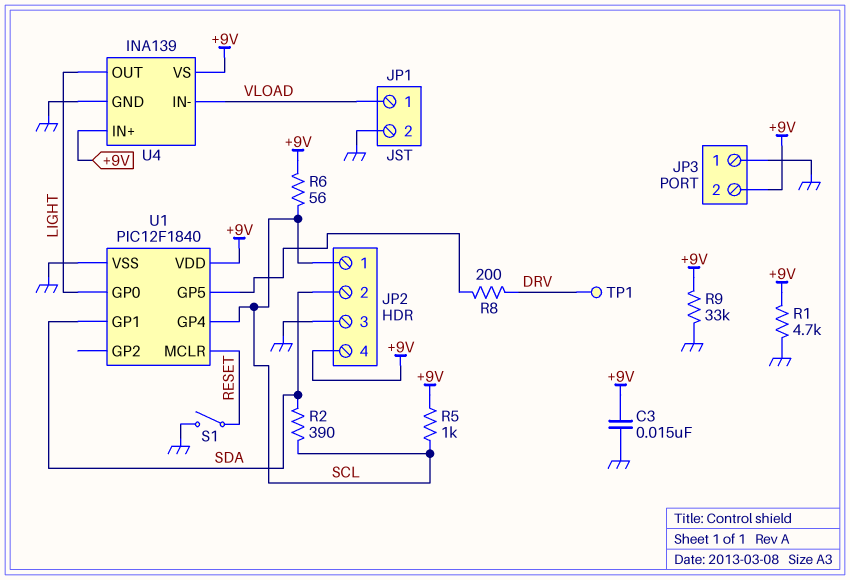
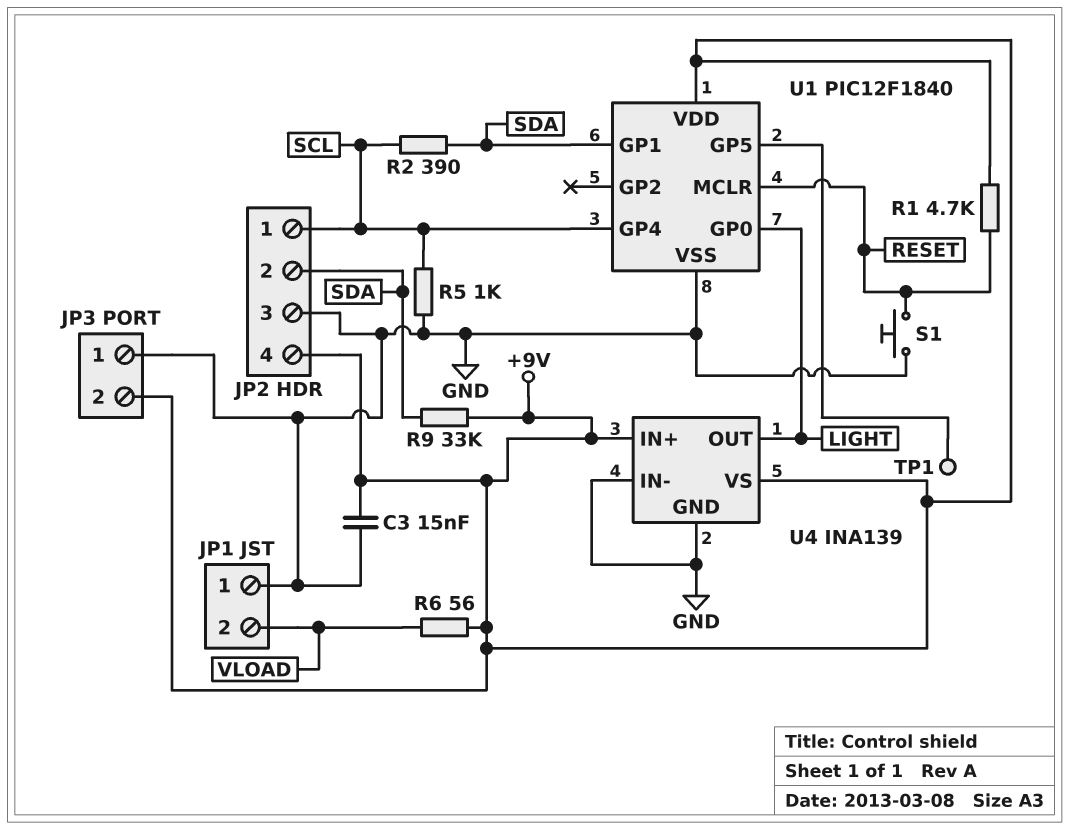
JP1 pin 1: VLOAD -> GND
JP1 pin 2: GND -> VLOAD
R1: 4.7k (+9V, GND) -> 4.7k (+9V, RESET)
R5: 1k (+9V, SCL) -> 1k (GND, SCL)
R6: 56 (+9V, SCL) -> 56 (+9V, VLOAD)
R8: 200 (DRV, U1/GP5) -> none
R9: 33k (+9V, GND) -> 33k (+9V, SDA)
S1: switch (GND, RESET) -> button (GND, RESET)
TP1: test point (DRV) -> test point (U1/GP5)
U4 pin IN-: VLOAD -> GND

